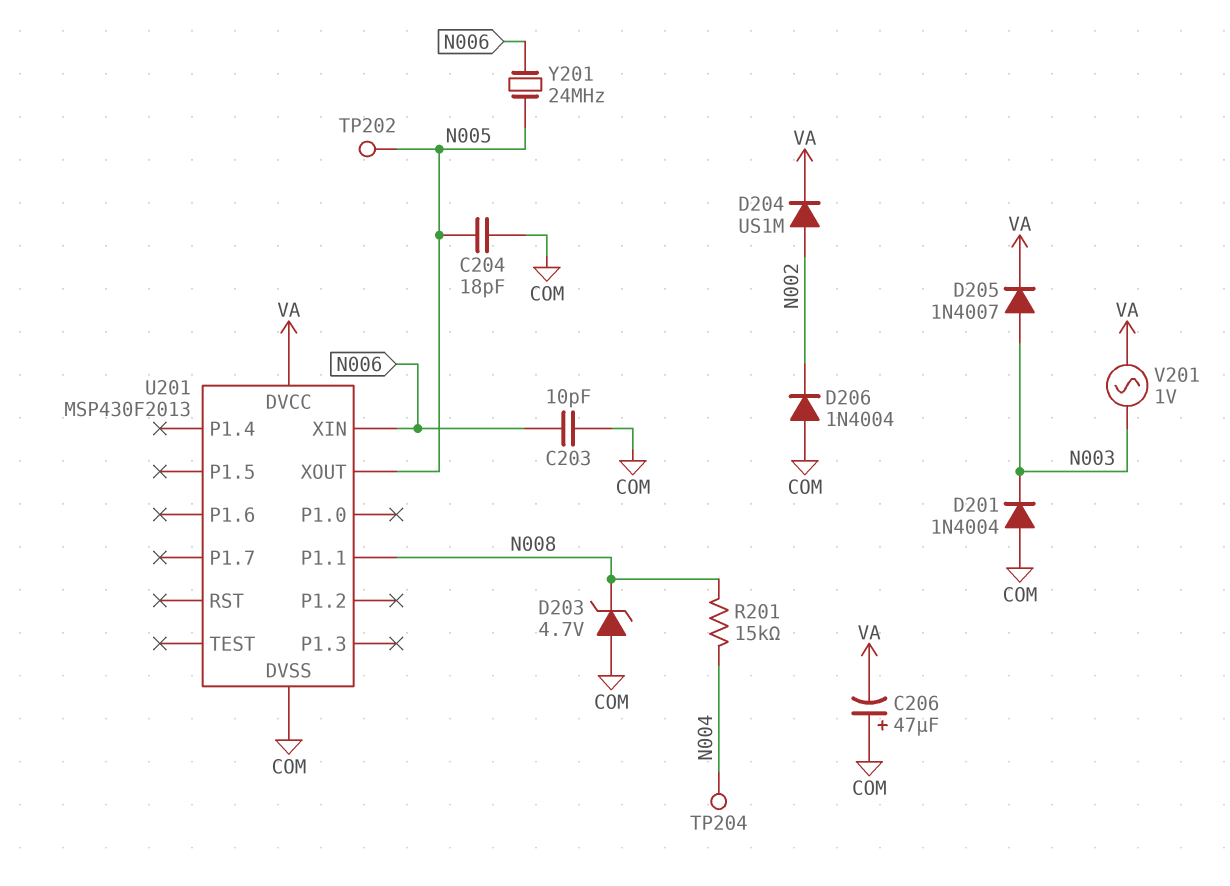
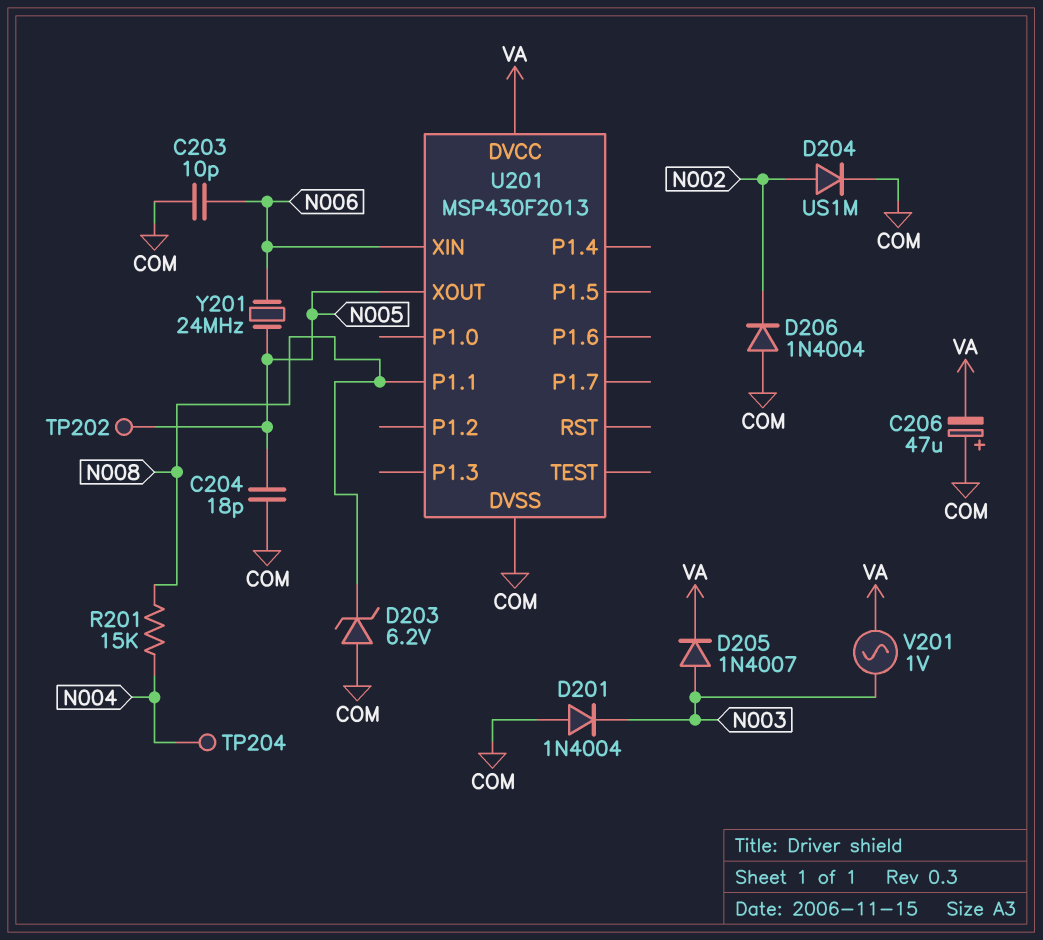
D203: zener 4.7V (A COM, K N008) -> zener 6.2V (A COM, K N008)
D204: diode US1M (A N002, K VA) -> diode US1M (A N002, K COM)

